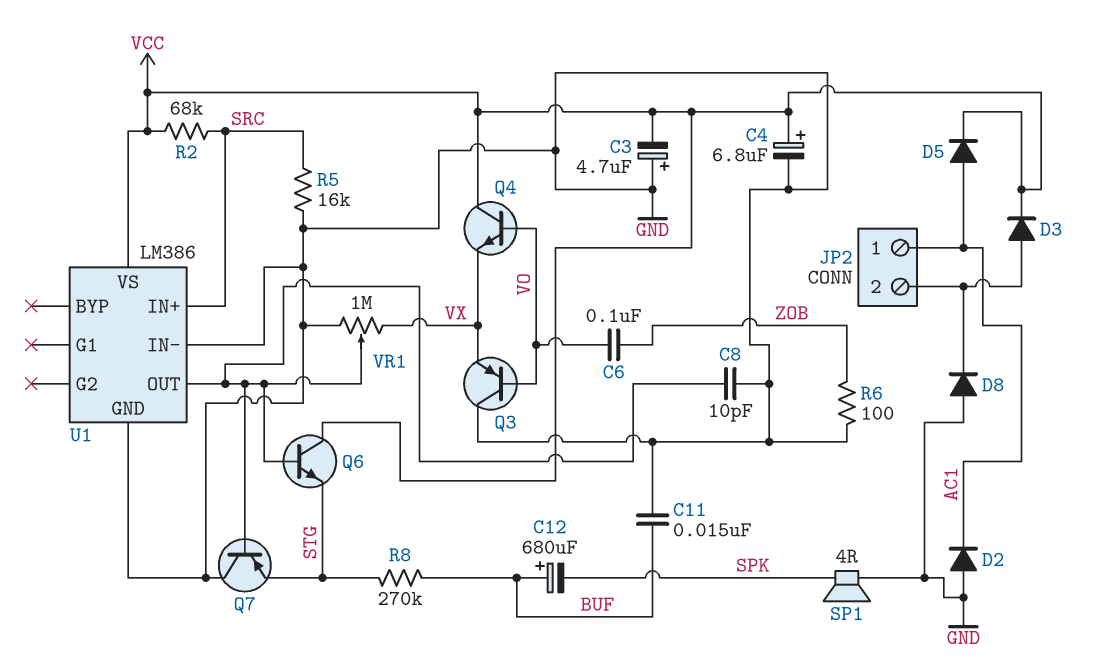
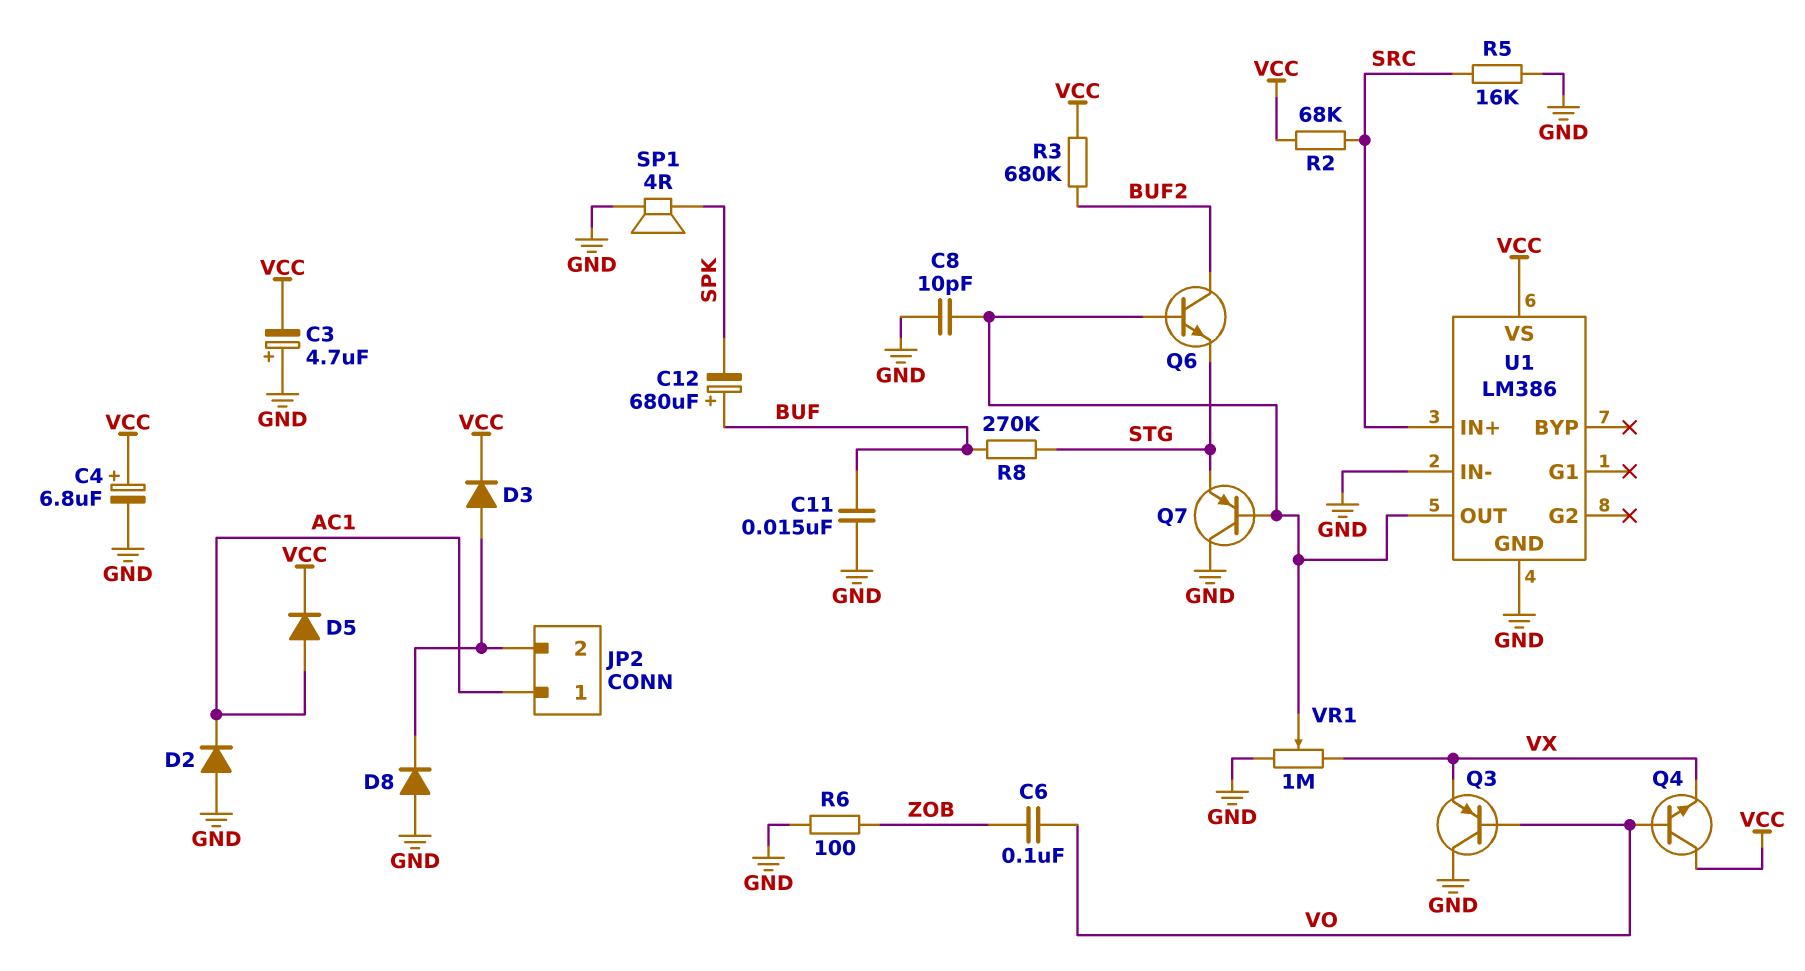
Q6: NPN (B U1/OUT, C VCC, E STG) -> NPN (B U1/OUT, C BUF2, E STG)
R3: none -> 680k (BUF2, VCC)

